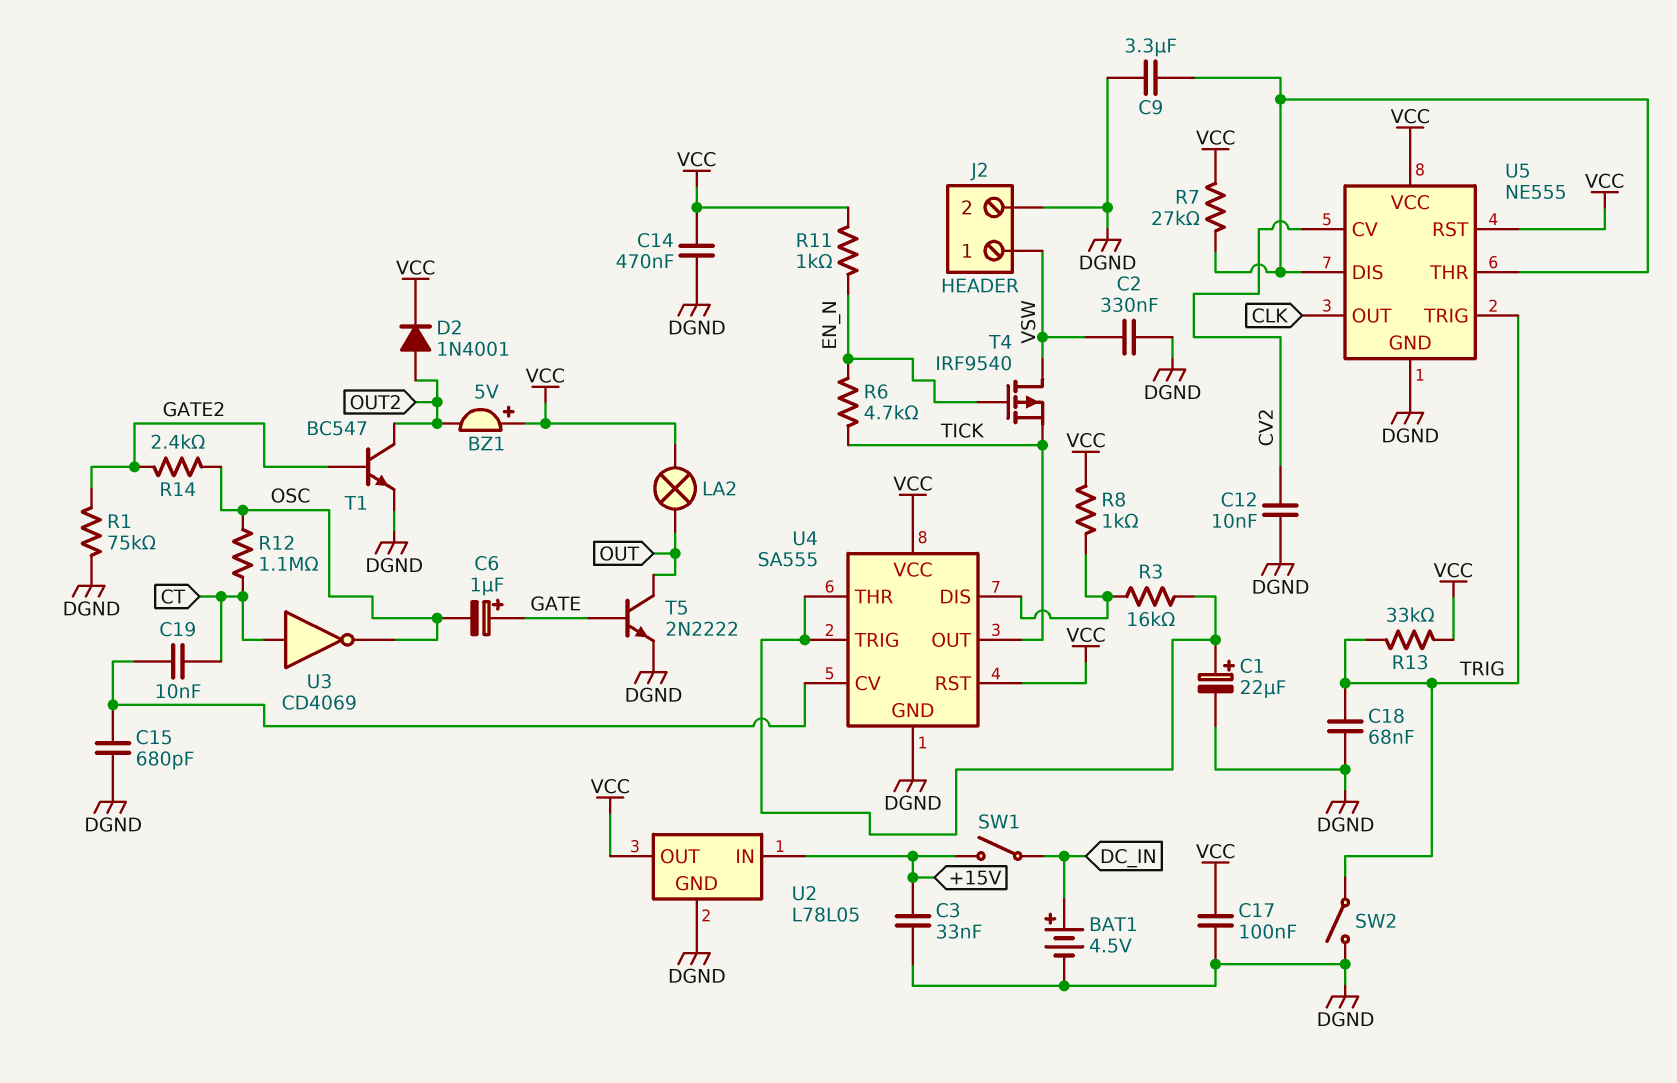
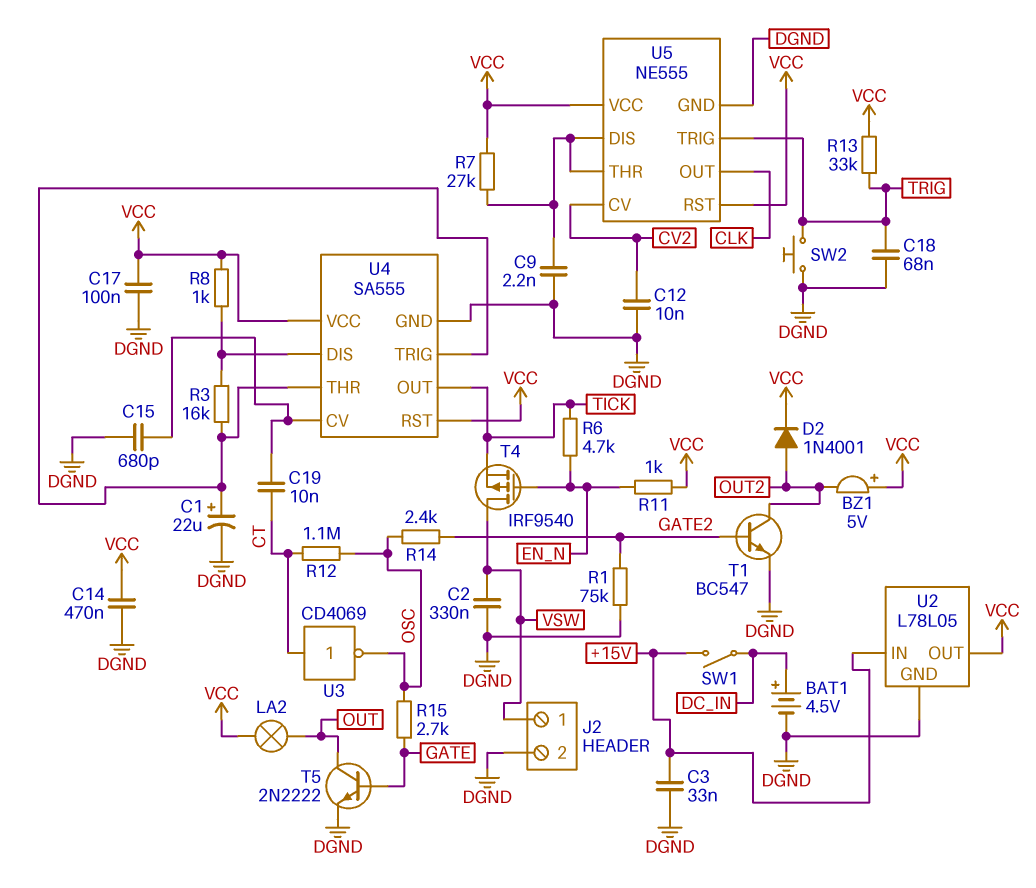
C6: 1uF (plus GATE, minus OSC) -> none
C9: 3.3uF (DGND, U5/DIS) -> 2.2nF (DGND, U5/DIS)
R15: none -> 2.7k (GATE, OSC)
SW2: switch (DGND, TRIG) -> button (DGND, TRIG)

